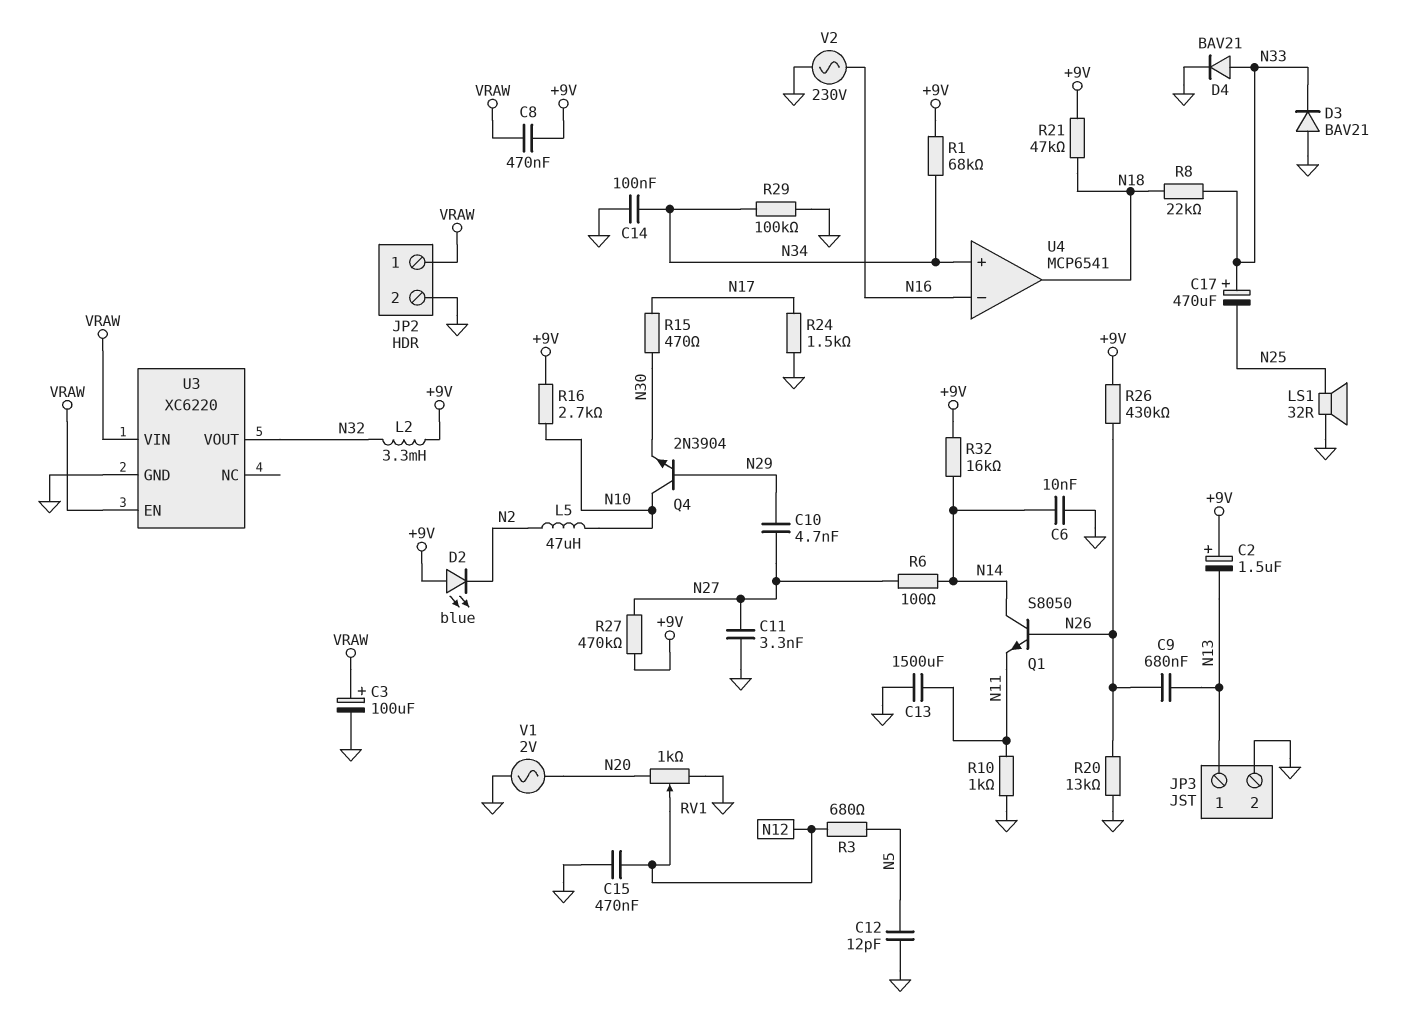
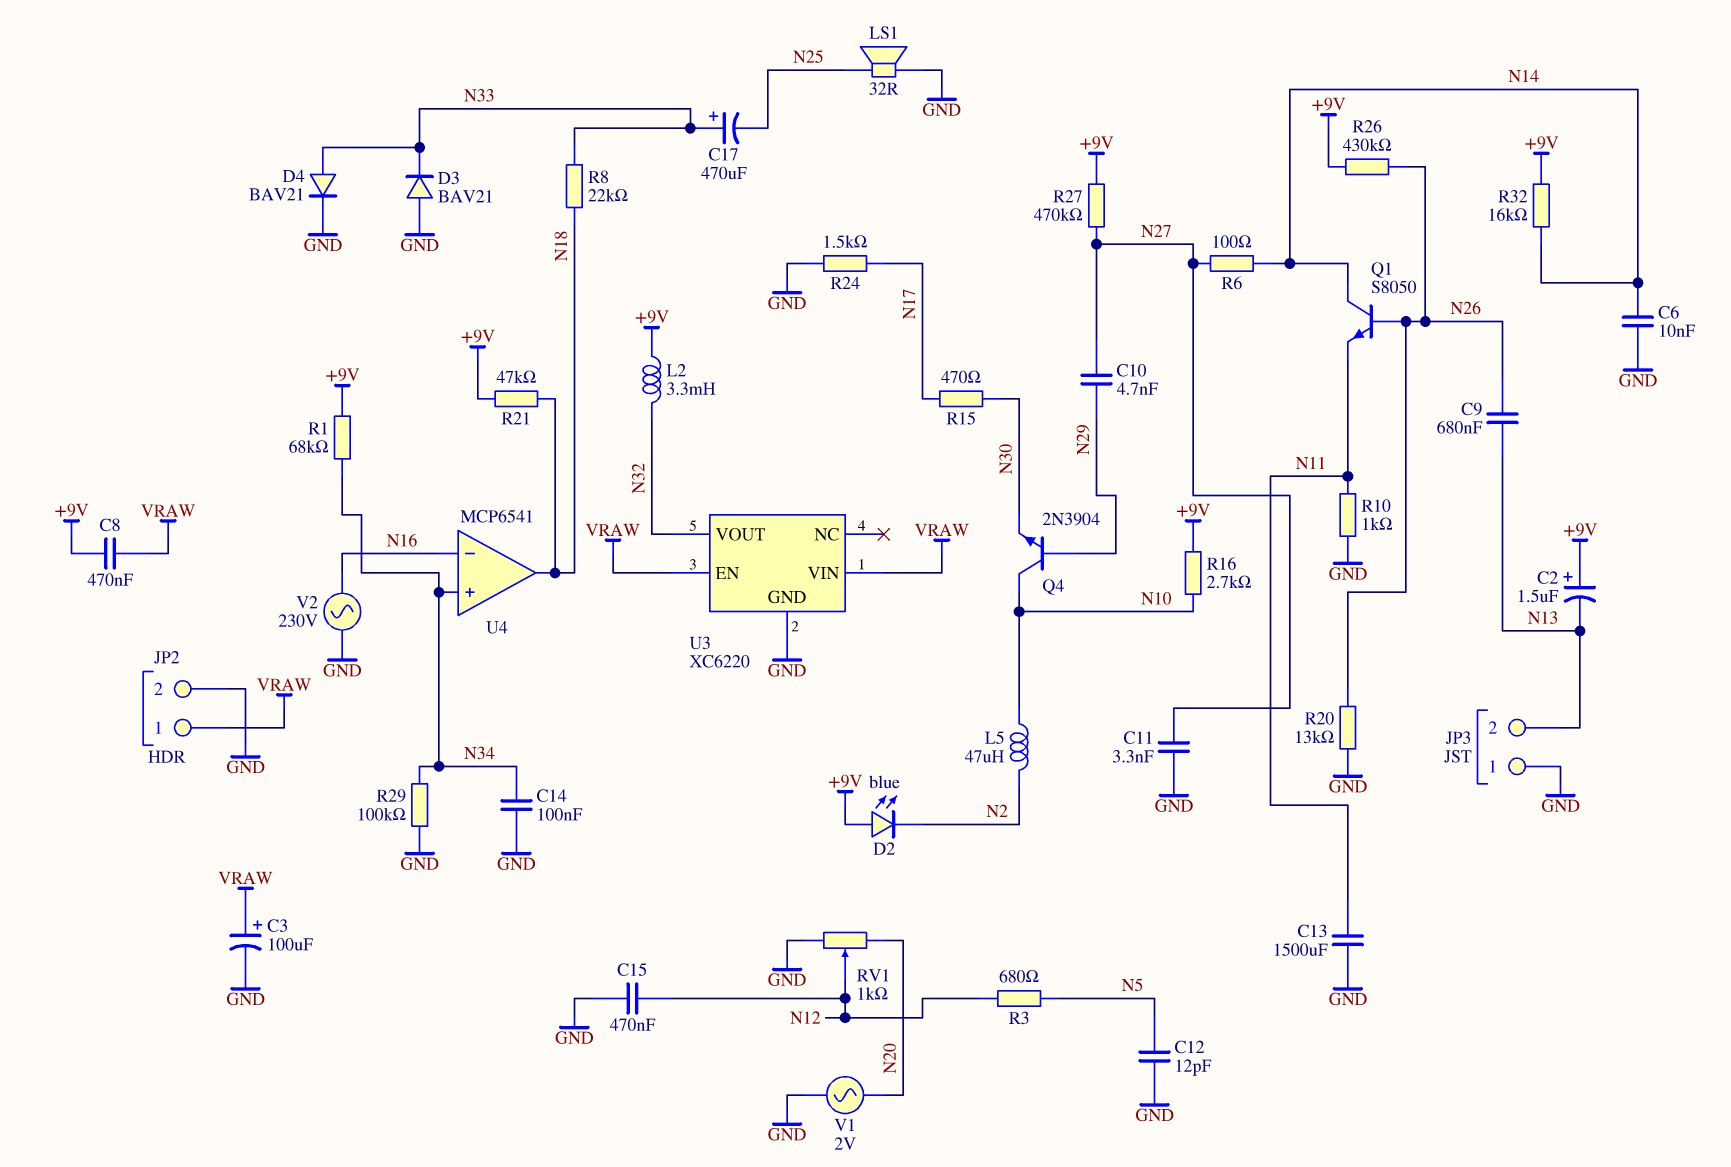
JP3 pin 1: N13 -> GND
JP3 pin 2: GND -> N13

